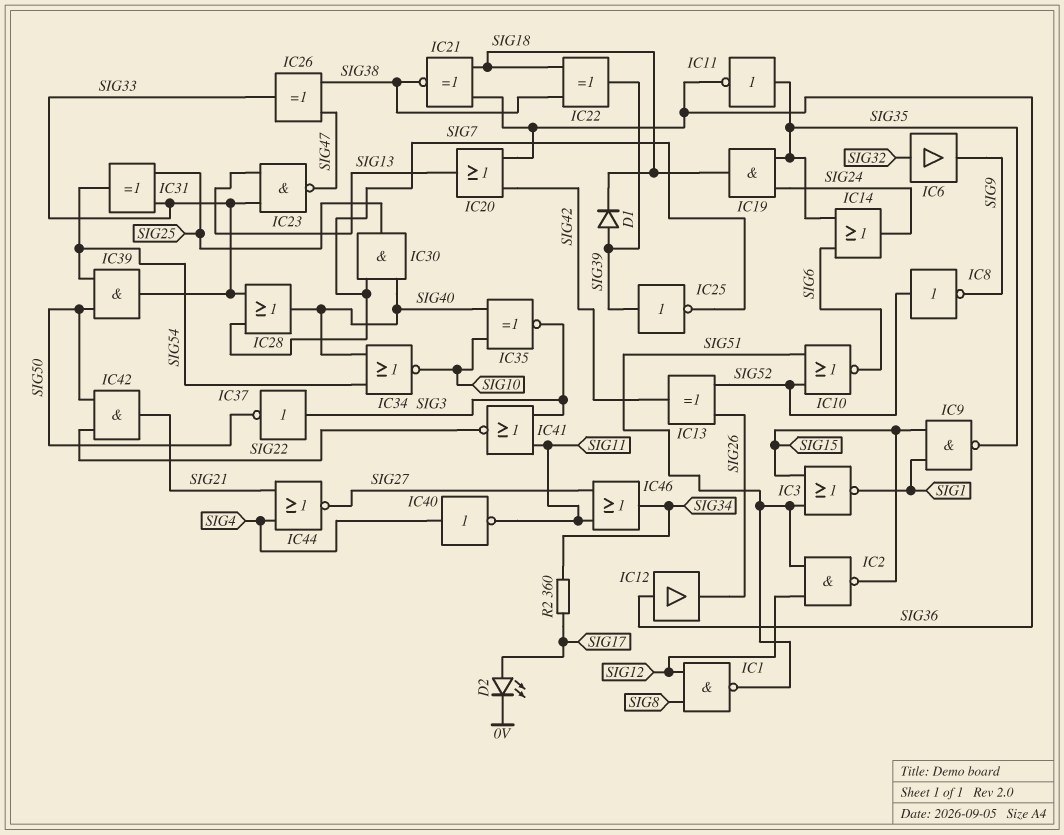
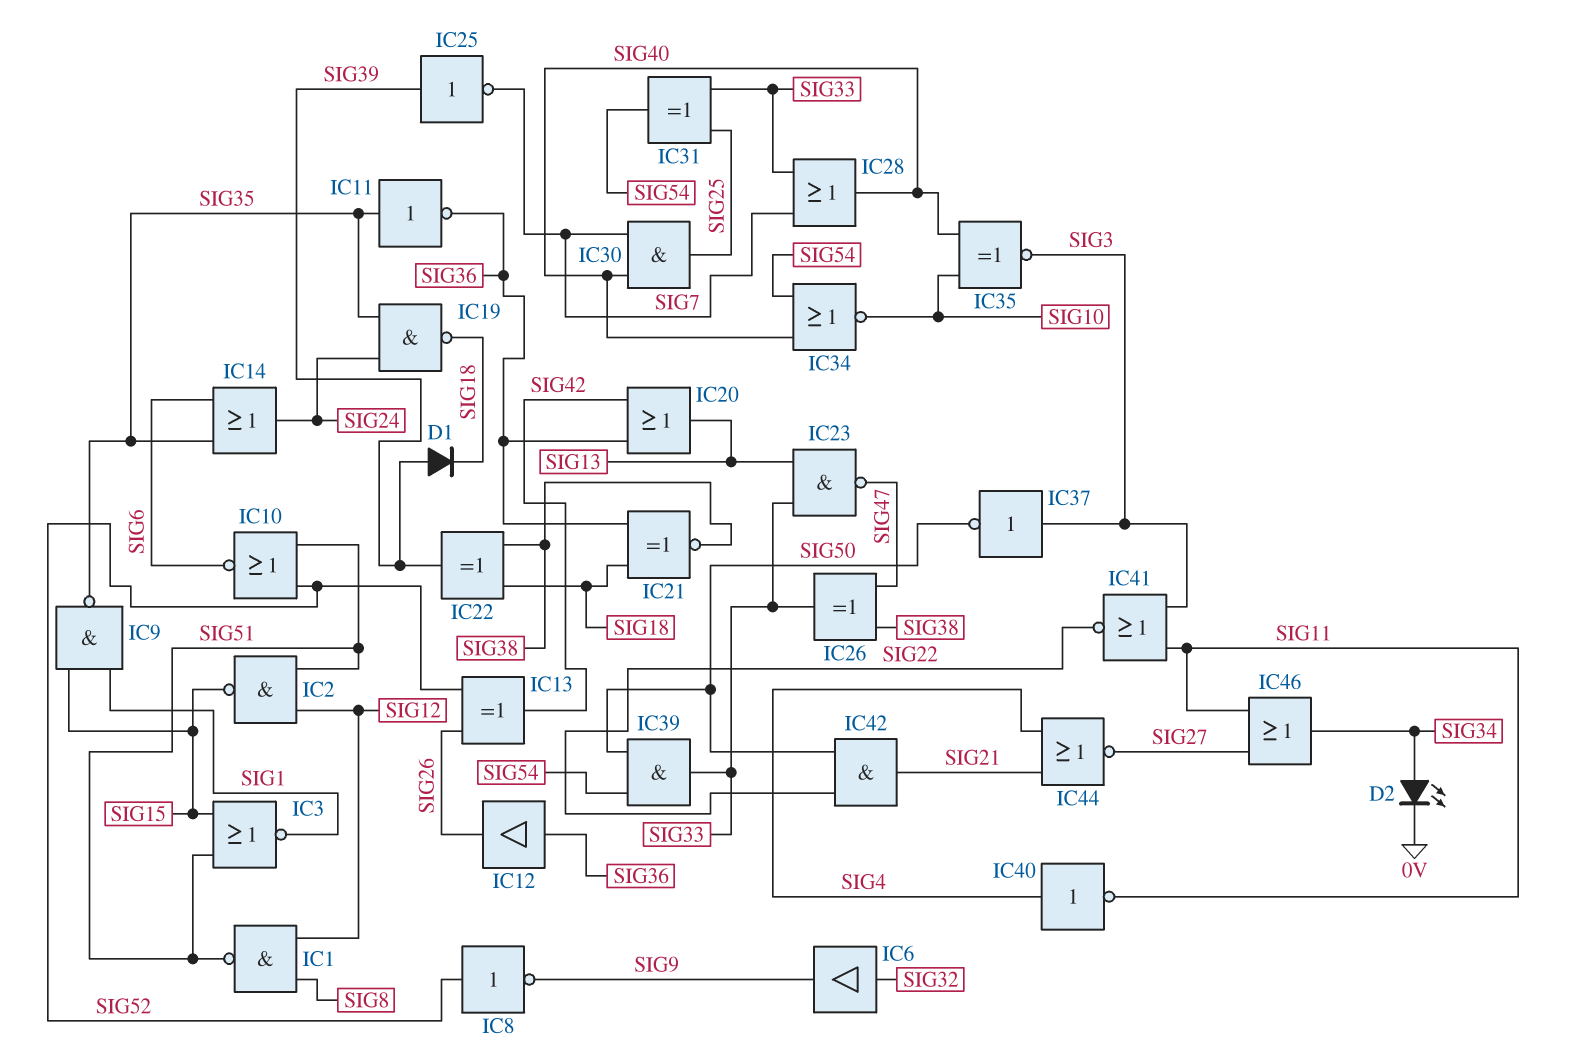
D2: LED (A SIG17, K 0V) -> LED (A SIG34, K 0V)
IC19: AND (in SIG24, in SIG35, out SIG18) -> NAND (in SIG24, in SIG35, out SIG18)
R2: 360 (SIG17, SIG34) -> none

